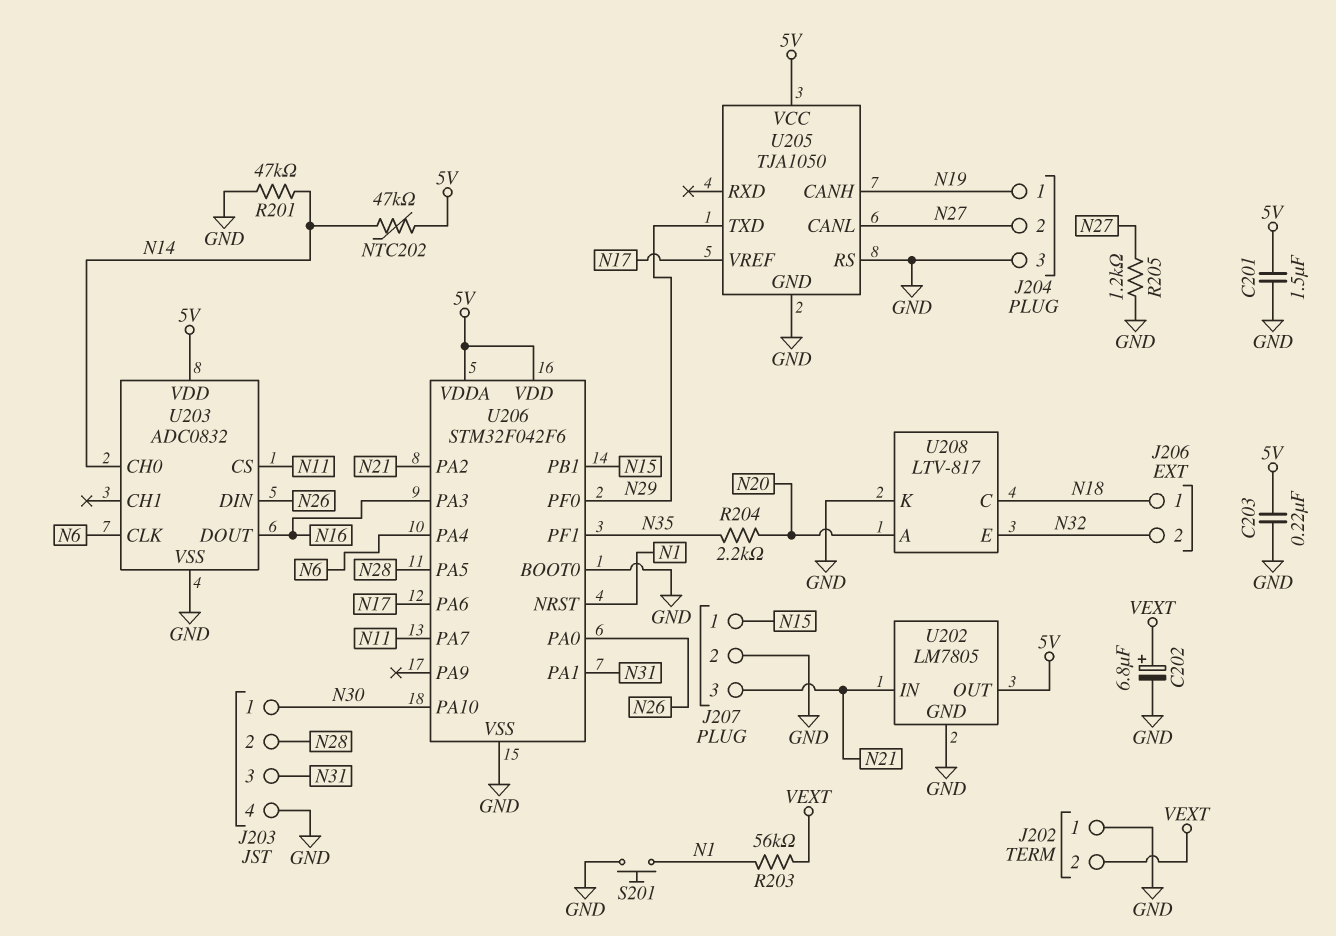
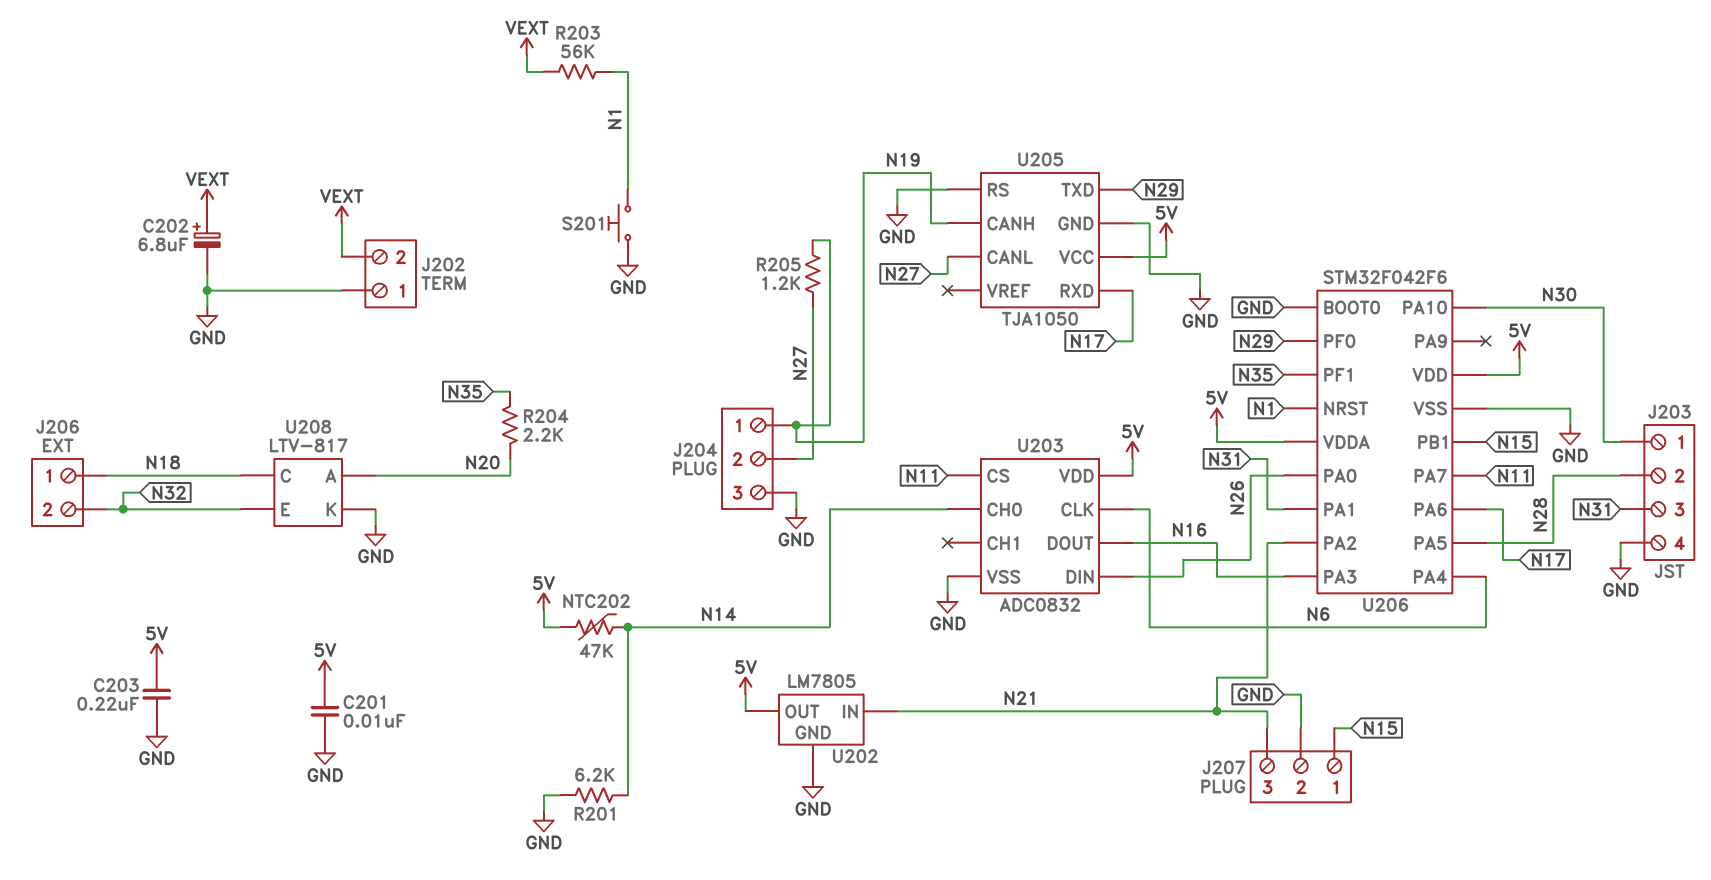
C201: 1.5uF (5V, GND) -> 10nF (5V, GND)
R201: 47k (GND, N14) -> 6.2k (GND, N14)
R205: 1.2k (GND, N27) -> 1.2k (N19, N27)
U205 pin RXD: none -> N17
U205 pin VREF: N17 -> none

